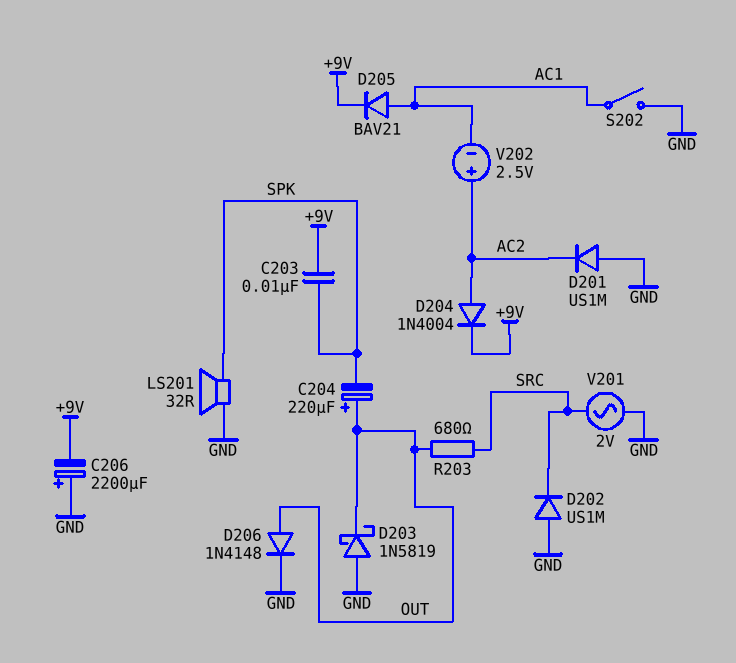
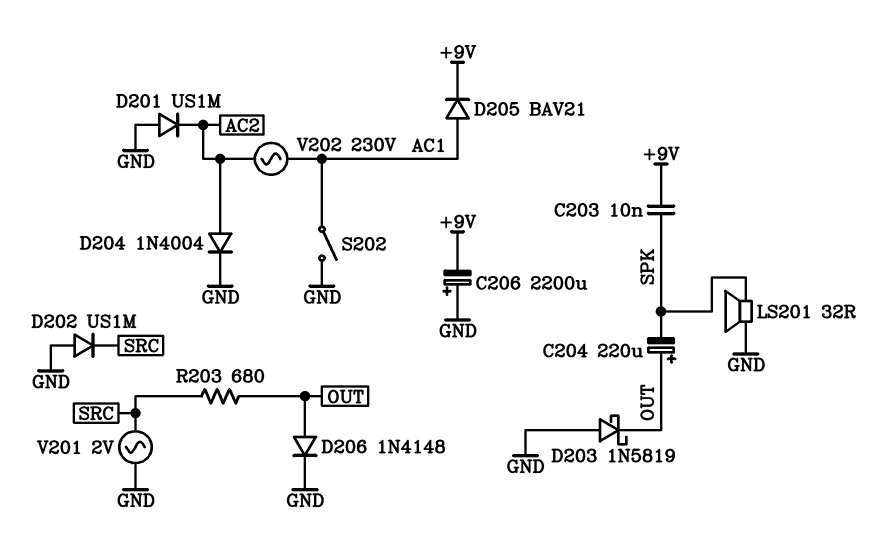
D204: diode 1N4004 (A AC2, K +9V) -> diode 1N4004 (A AC2, K GND)
V202: 2.5V (plus AC2, minus AC1) -> AC 230V (AC1, AC2)

